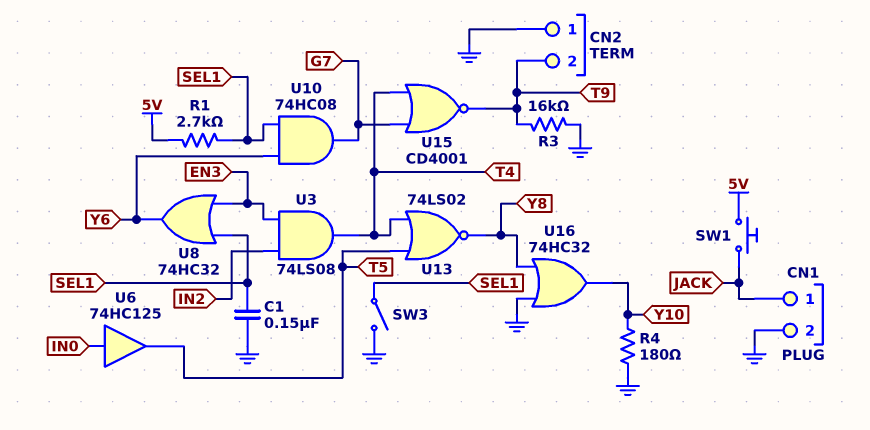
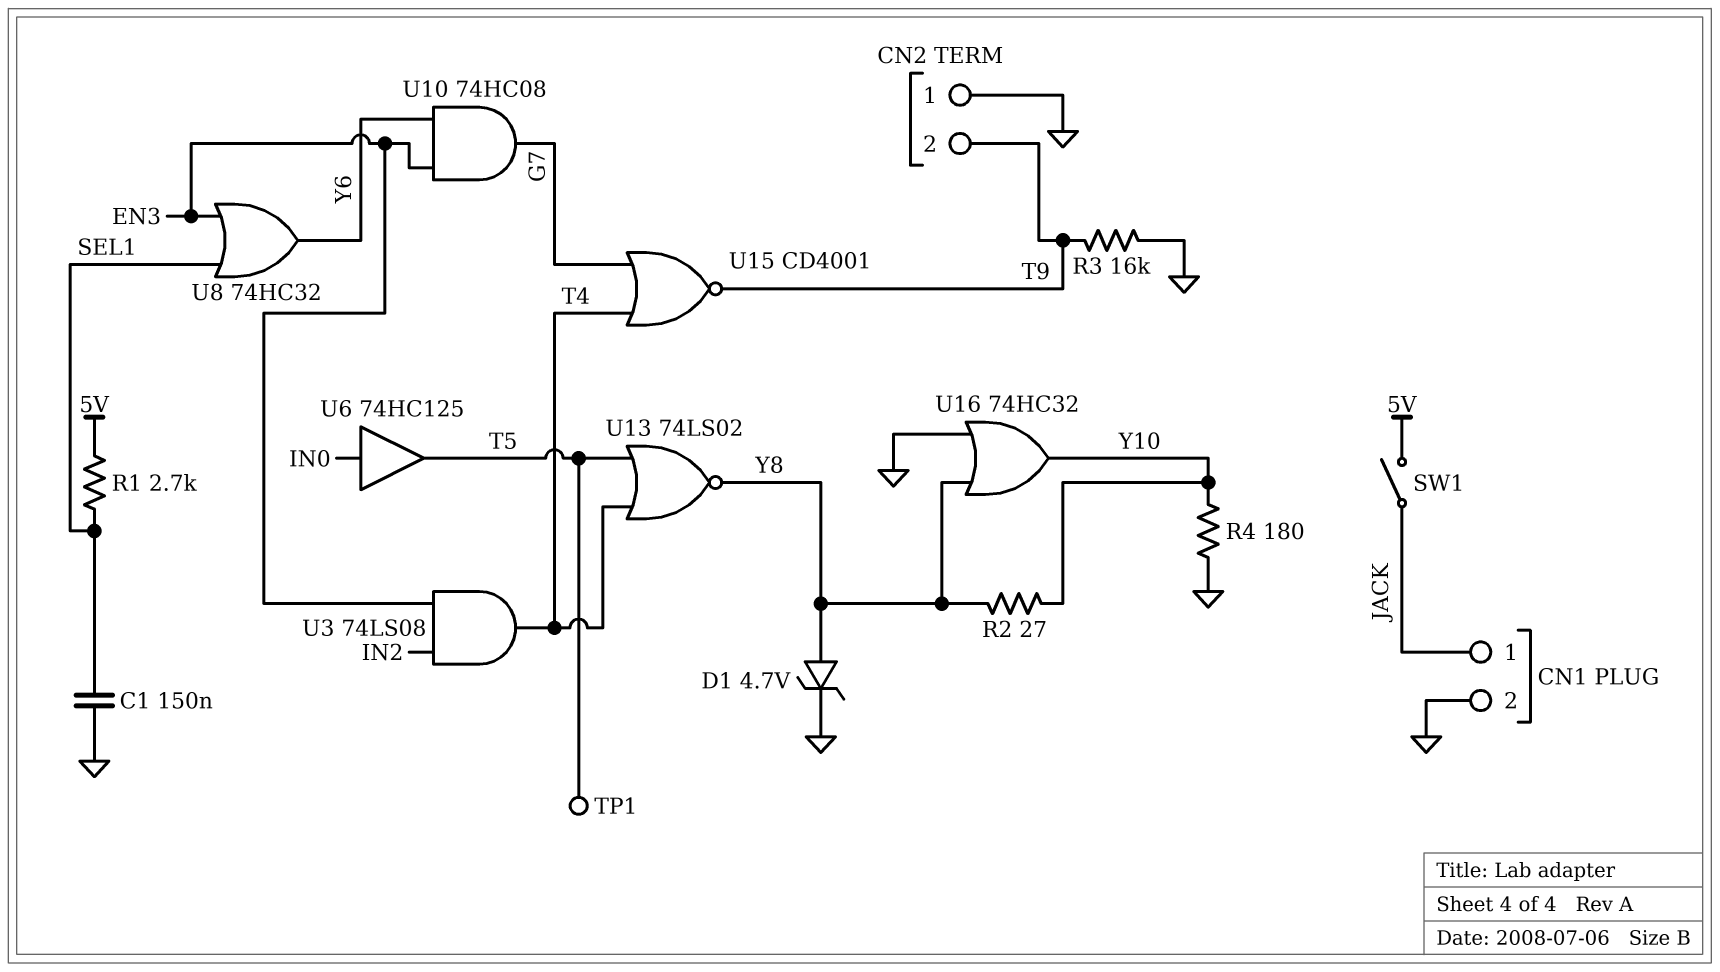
D1: none -> zener 4.7V (A Y8, K GND)
R2: none -> 27 (Y8, Y10)
SW1: button (5V, JACK) -> switch (5V, JACK)
SW3: switch (GND, SEL1) -> none
TP1: none -> test point (T5)
U10: AND 74HC08 (in SEL1, in Y6, out G7) -> AND 74HC08 (in EN3, in Y6, out G7)

